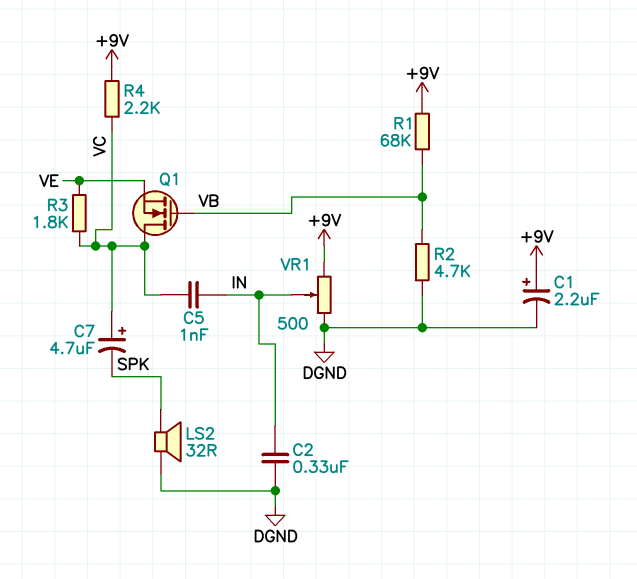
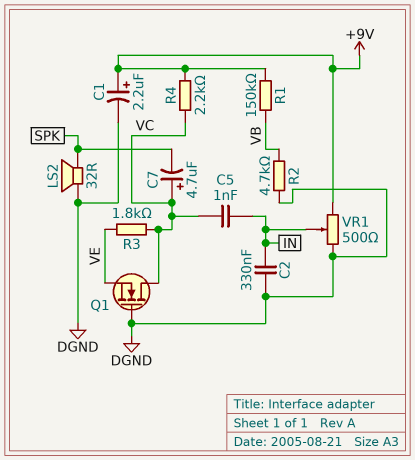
Q1: NMOS (G VB, D VC, S VE) -> NMOS (G DGND, D VC, S VE)
R1: 68k (+9V, VB) -> 150k (+9V, VB)

